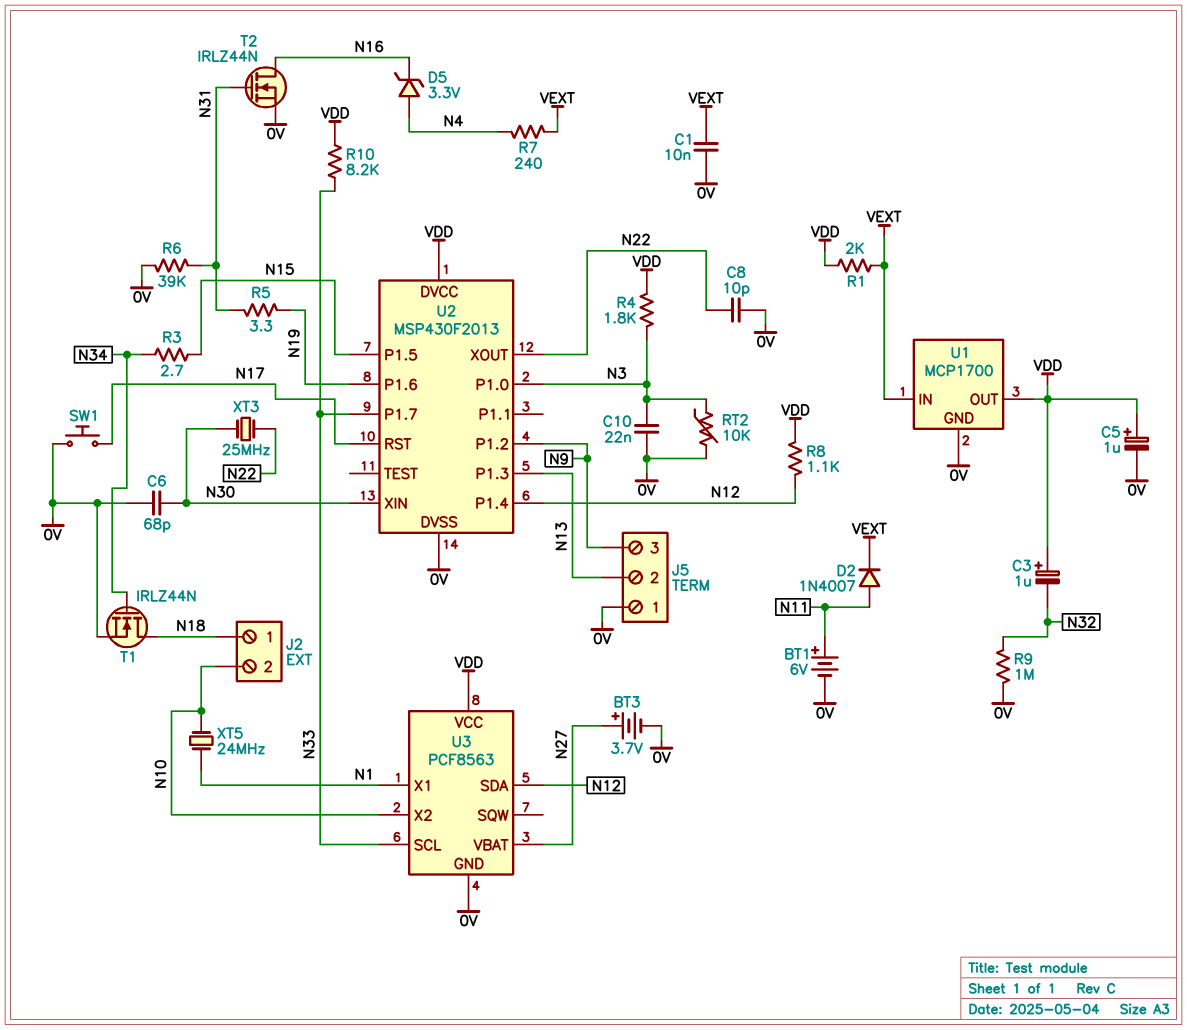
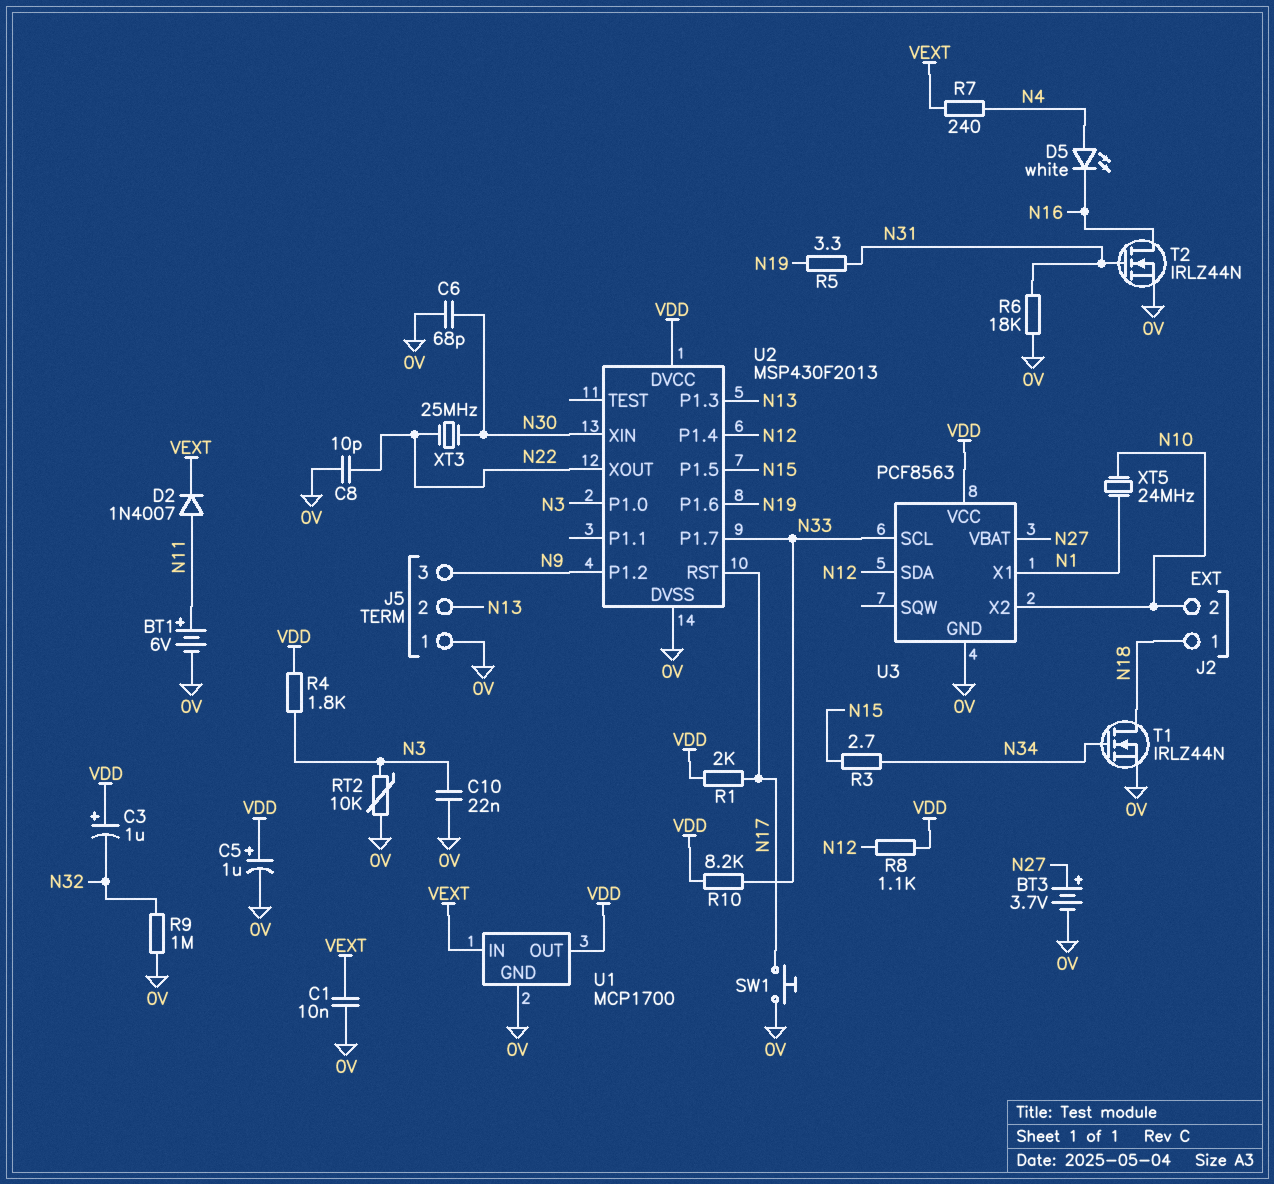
D5: zener 3.3V (A N4, K N16) -> LED white (A N4, K N16)
R1: 2k (VDD, VEXT) -> 2k (N17, VDD)
R6: 39k (0V, N31) -> 18k (0V, N31)

